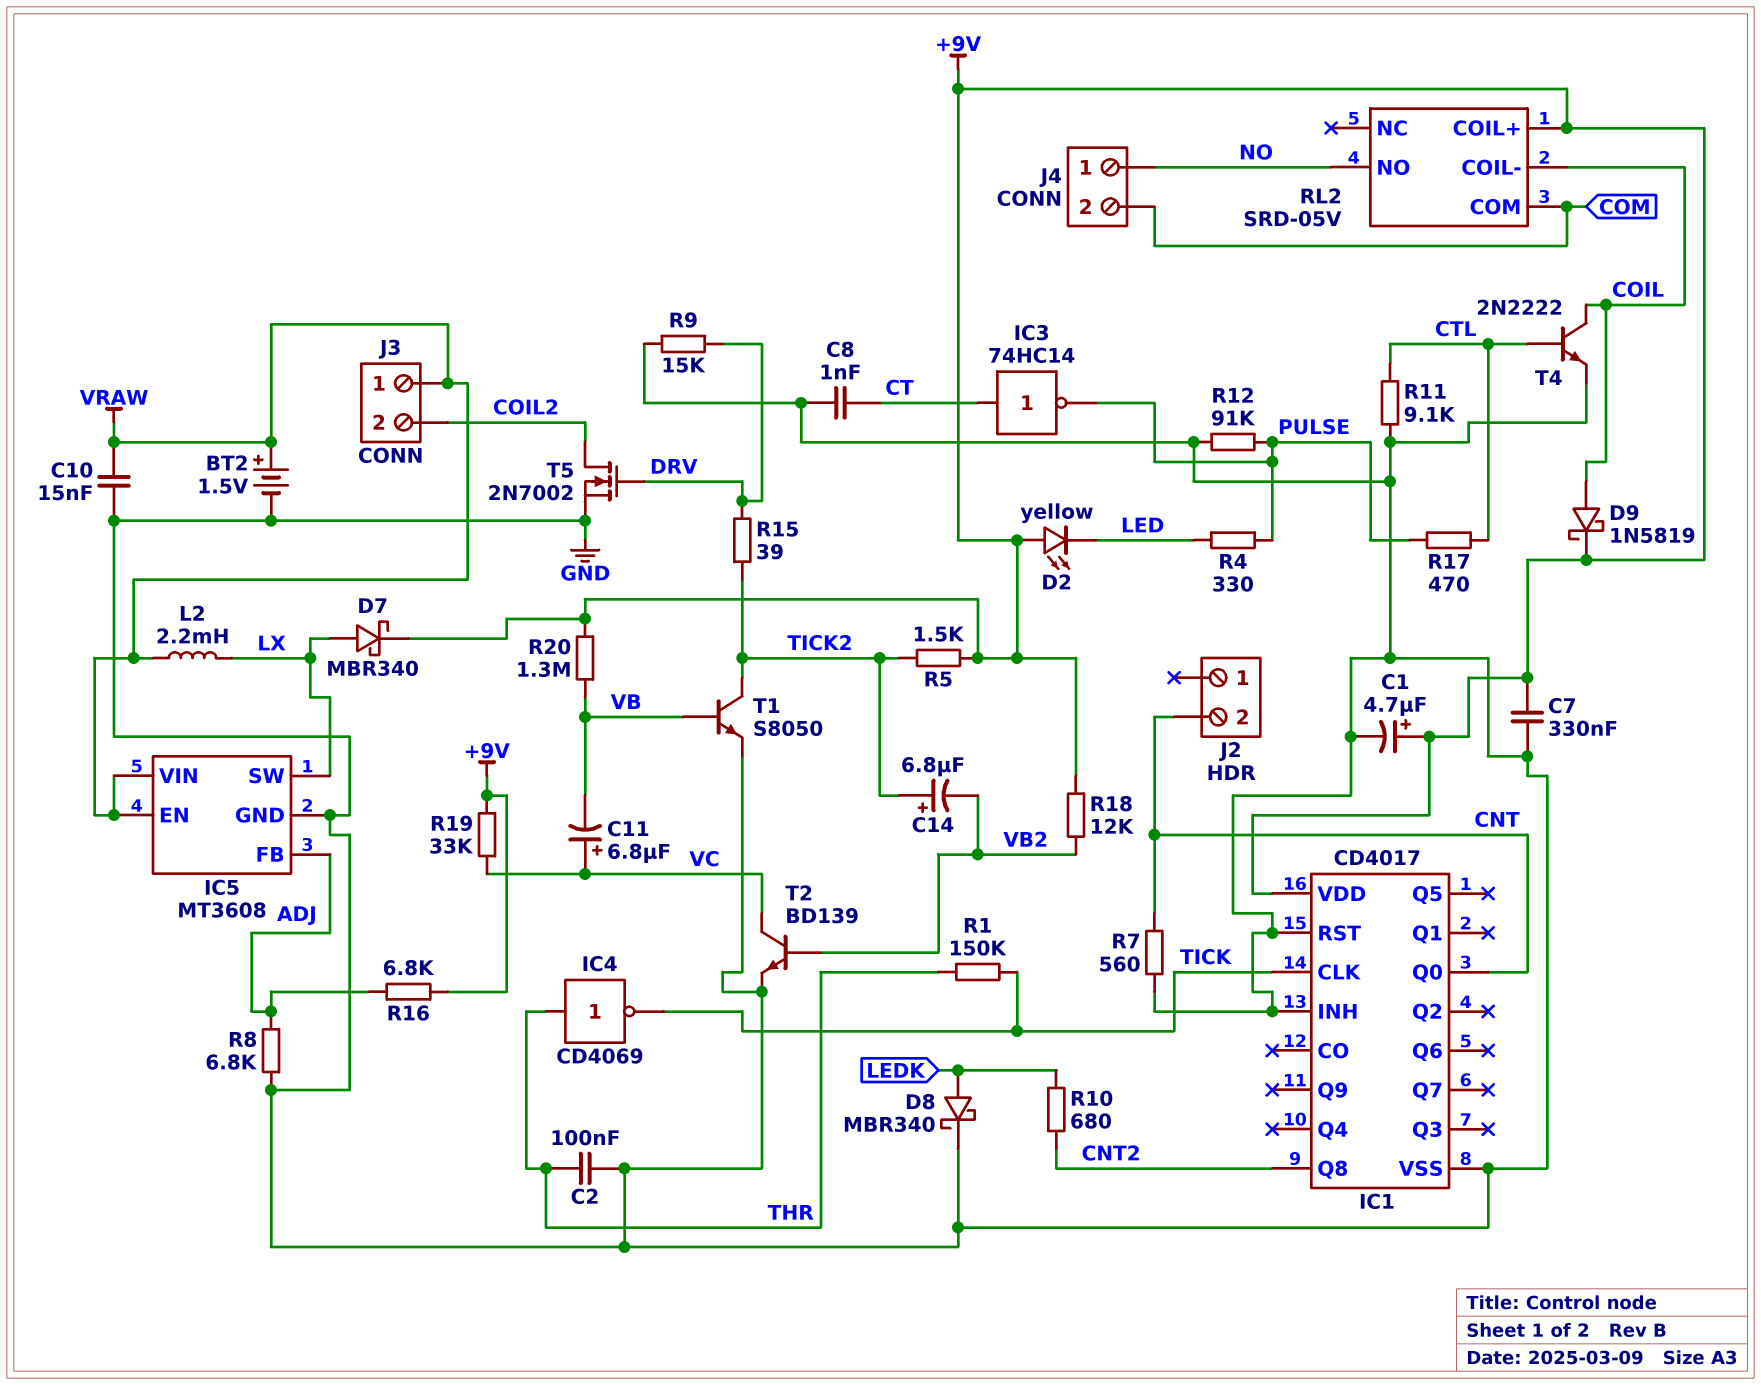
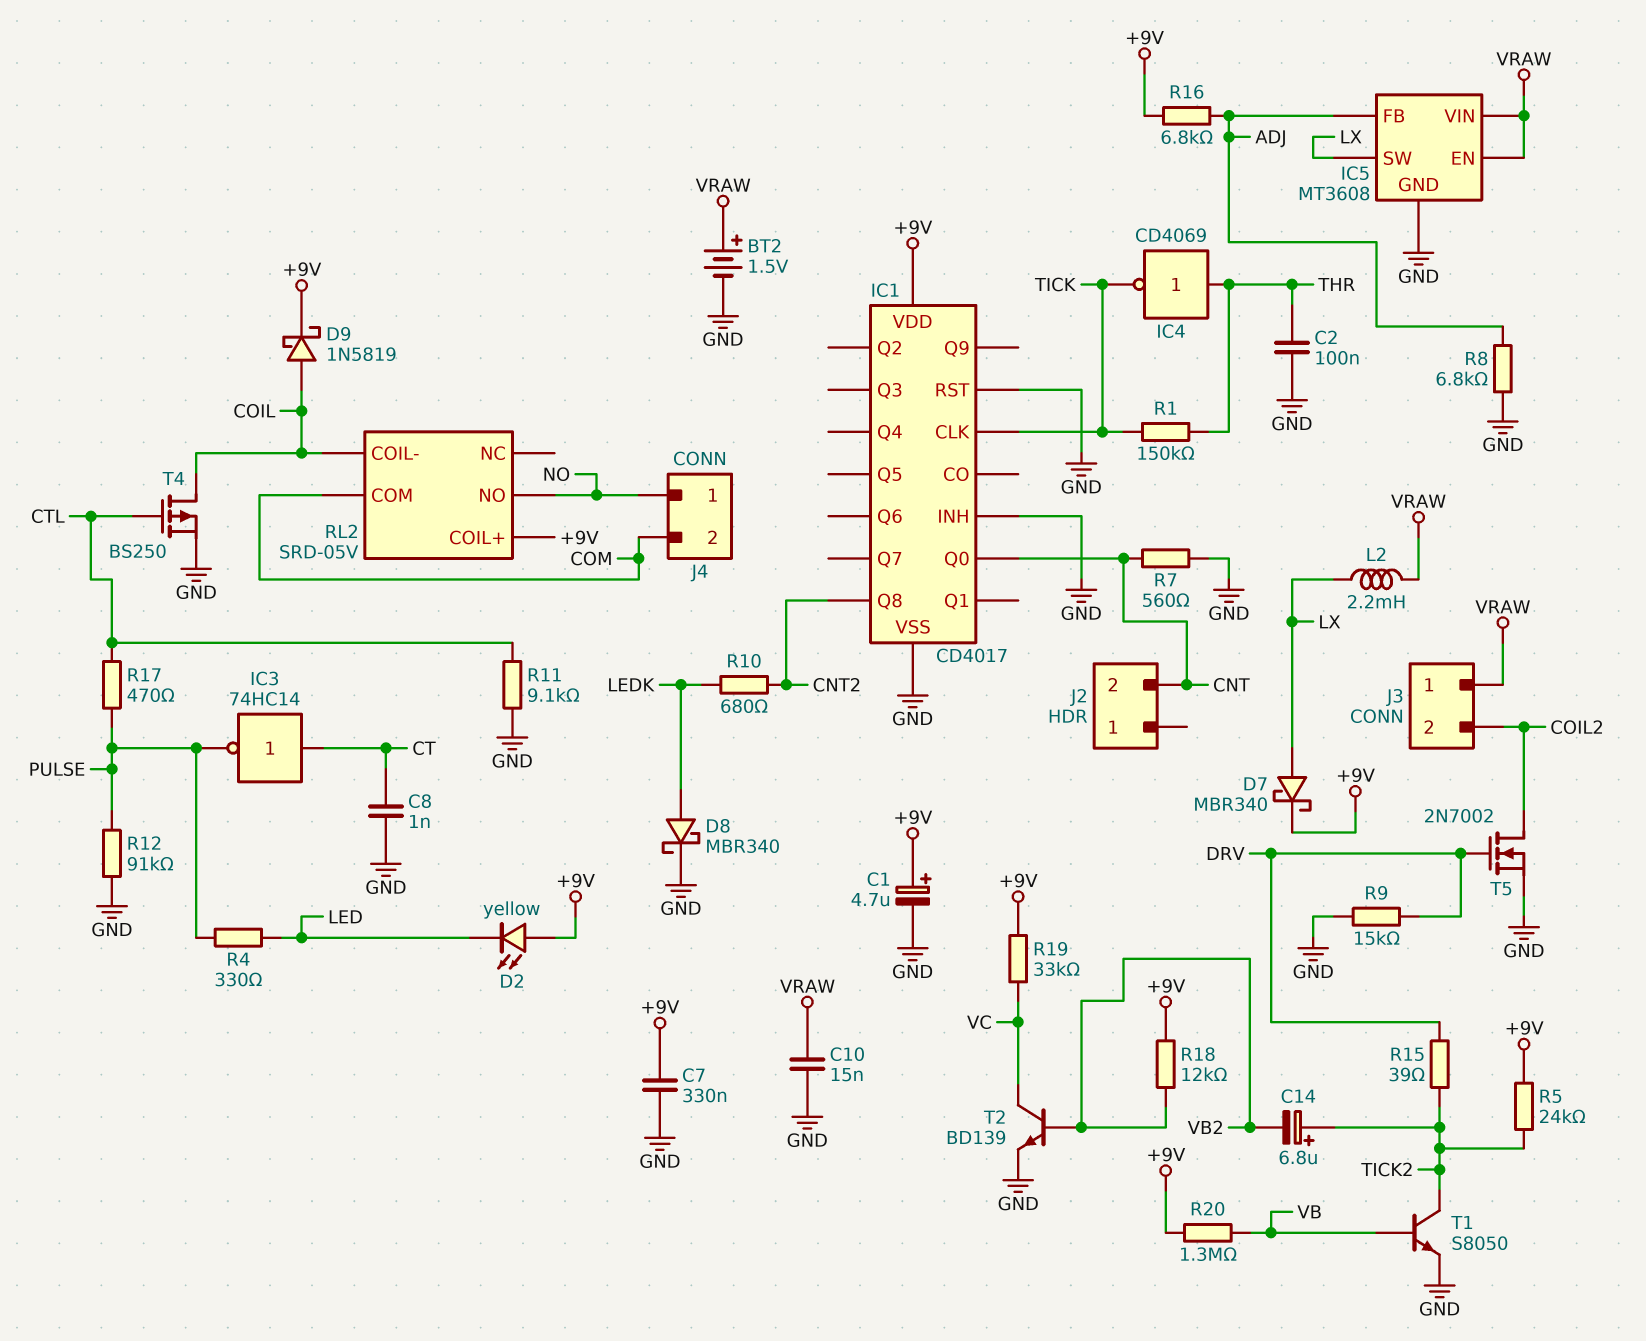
C11: 6.8uF (plus VC, minus VB) -> none
R5: 1.5k (+9V, TICK2) -> 24k (+9V, TICK2)
T4: NPN 2N2222 (B CTL, C COIL, E GND) -> PMOS BS250 (G CTL, D COIL, S GND)

